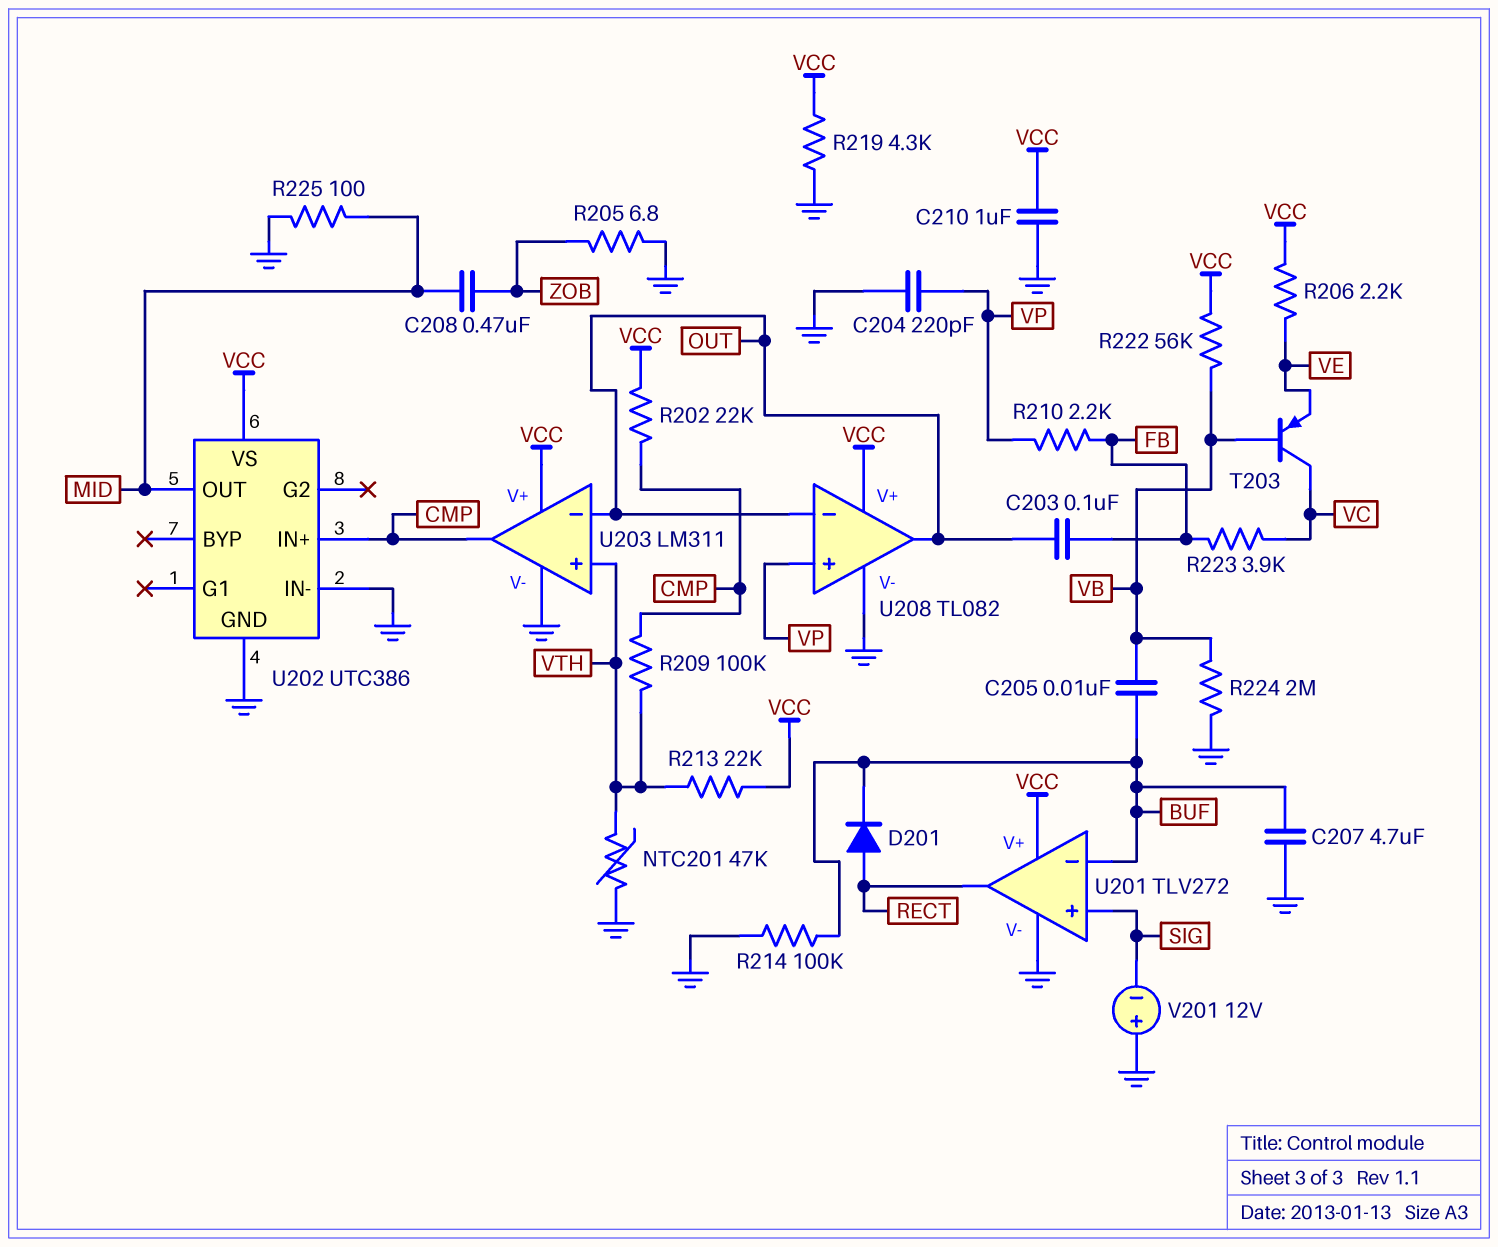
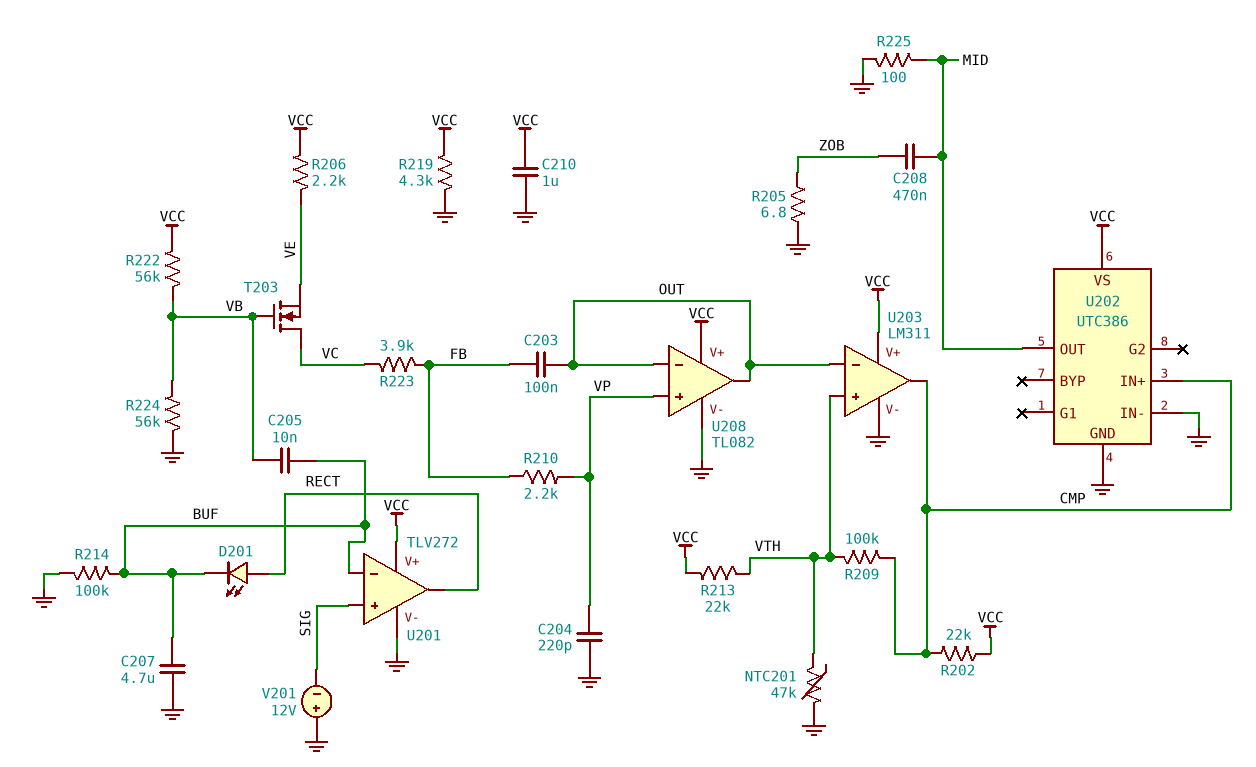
D201: diode (A RECT, K BUF) -> LED (A RECT, K BUF)
R224: 2M (GND, VB) -> 56k (GND, VB)
T203: PNP (B VB, C VC, E VE) -> NMOS (G VB, D VC, S VE)

